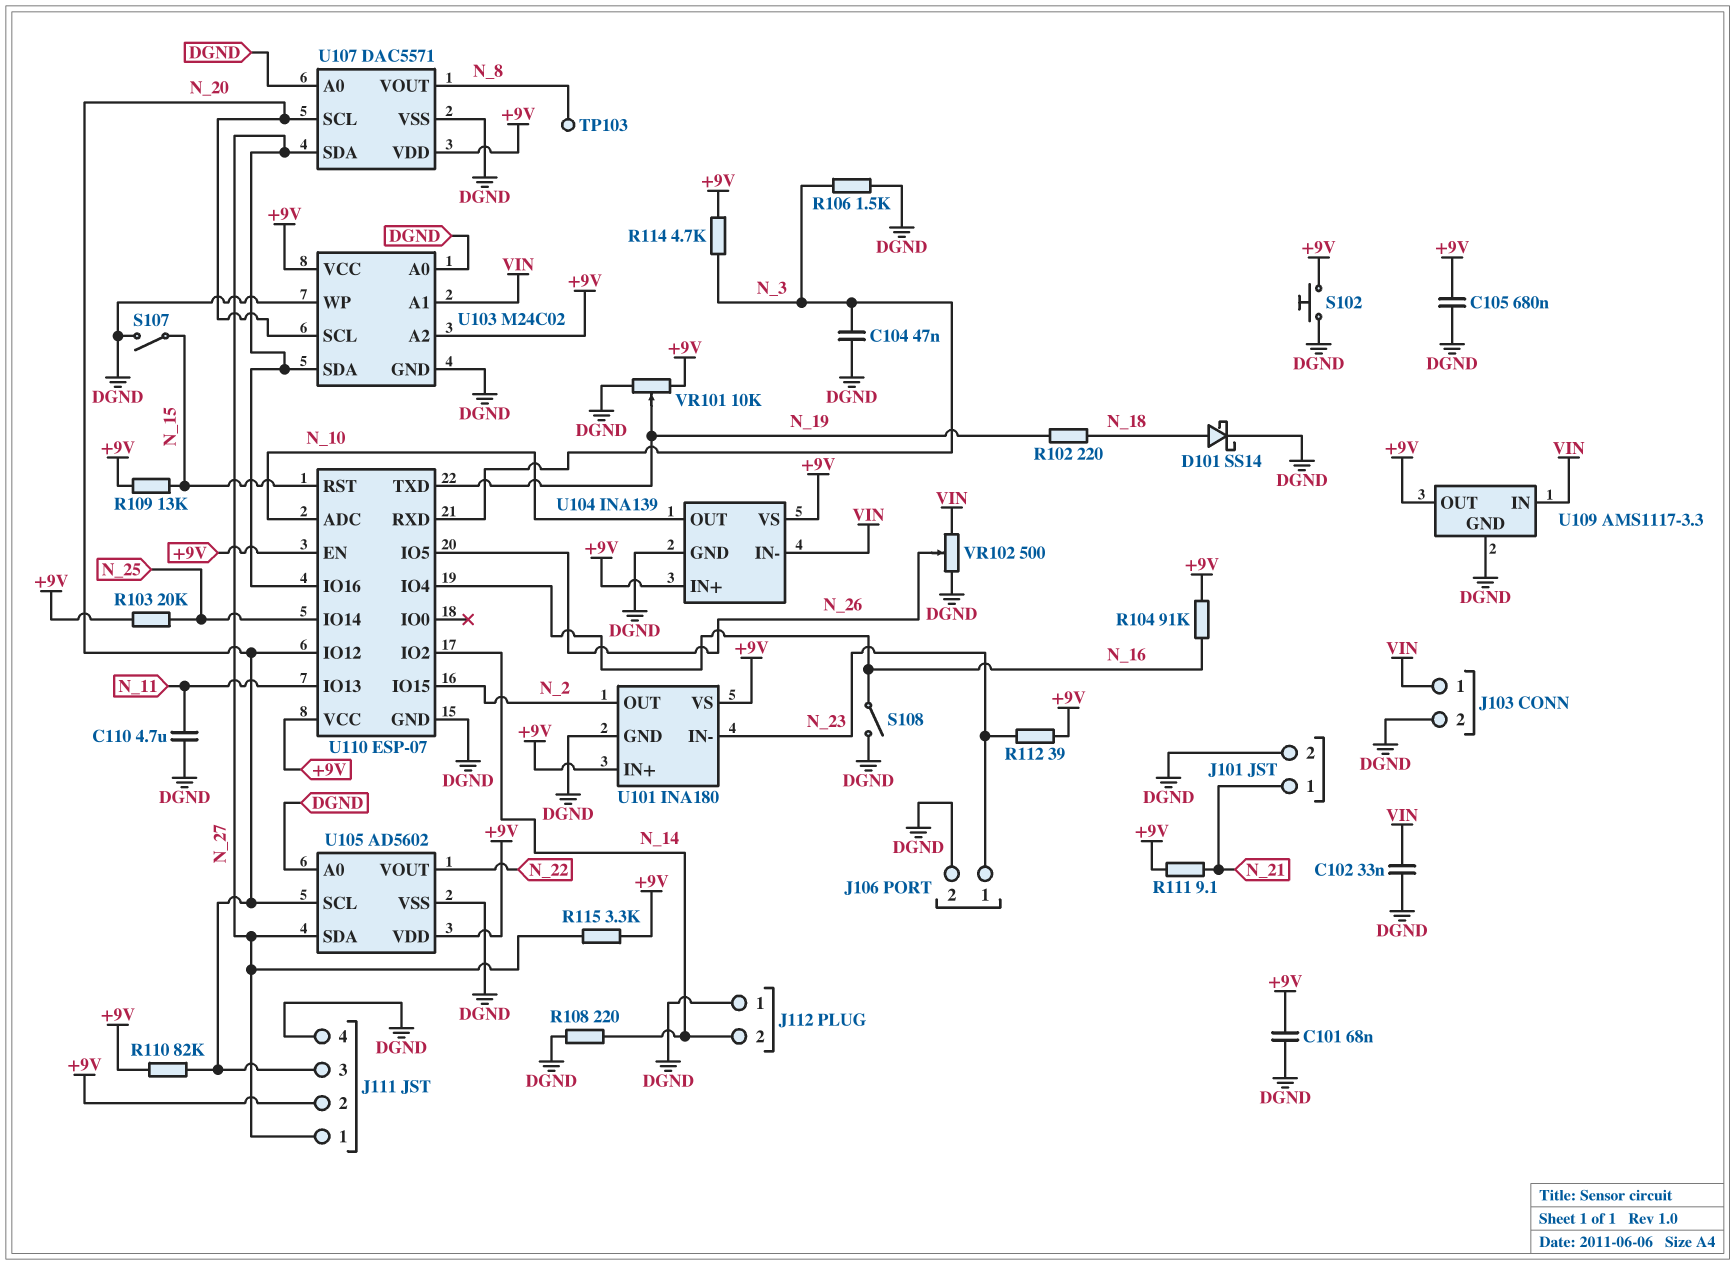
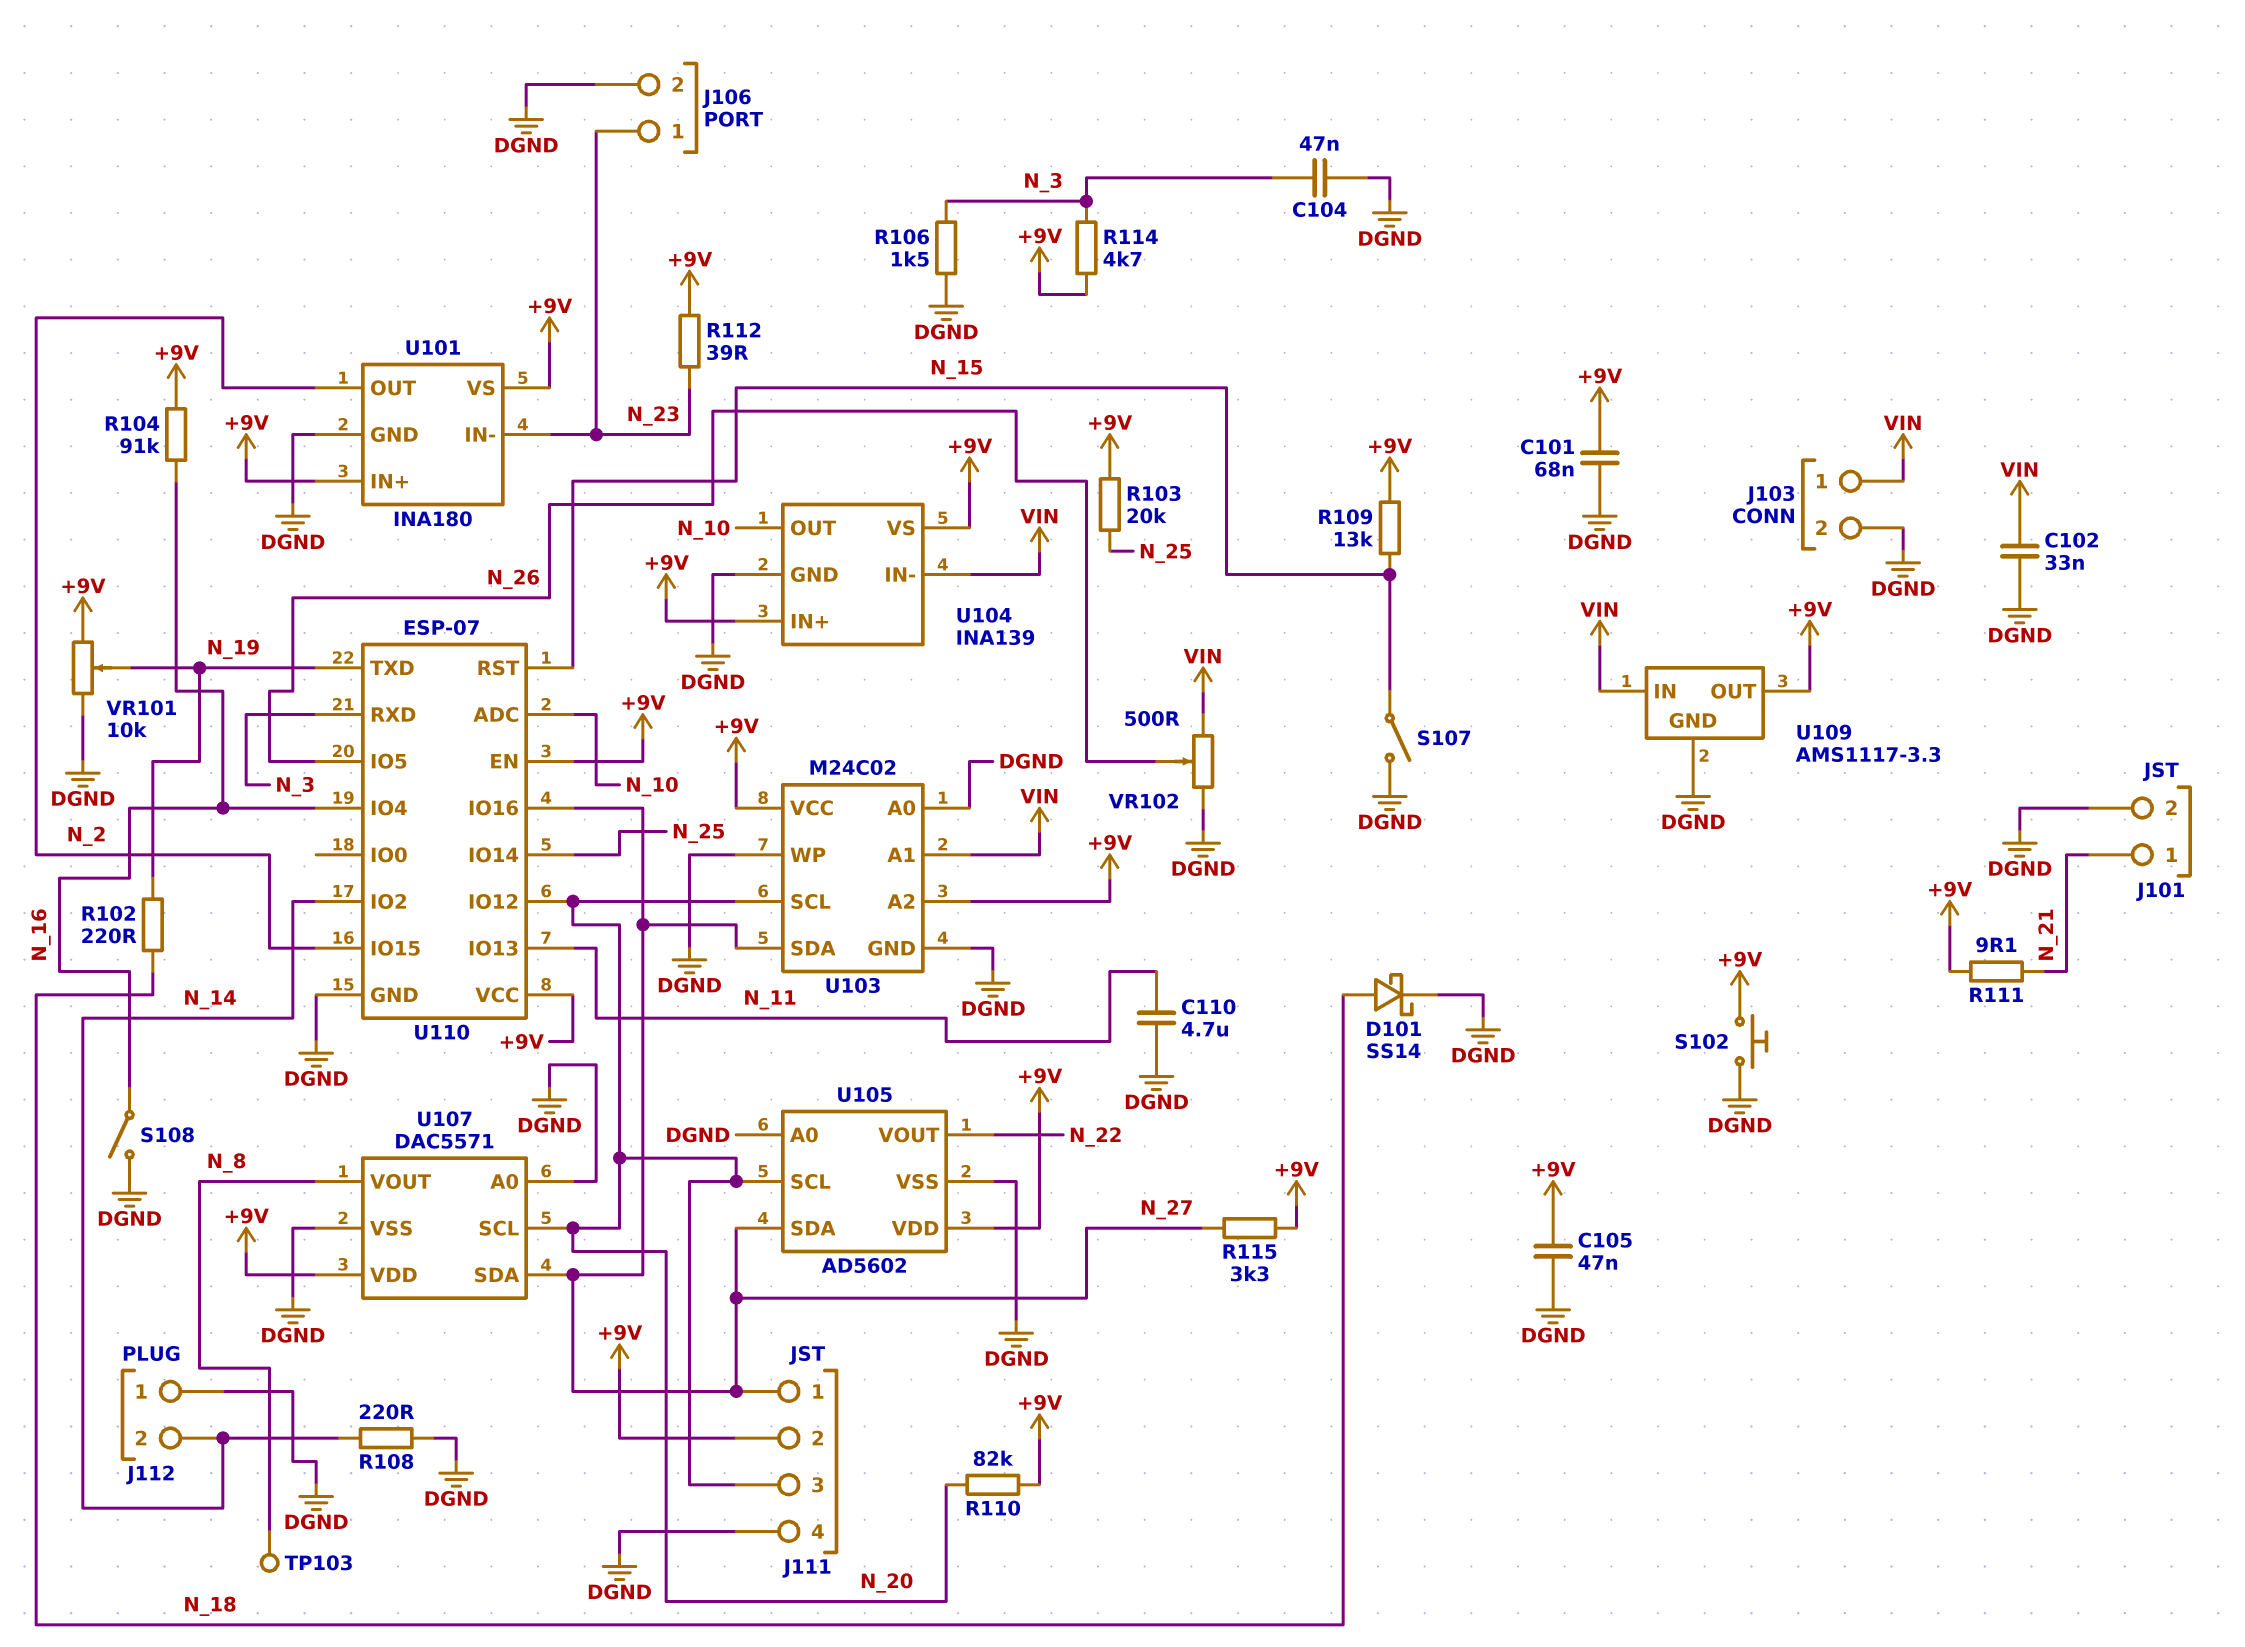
C105: 680nF (+9V, DGND) -> 47nF (+9V, DGND)

